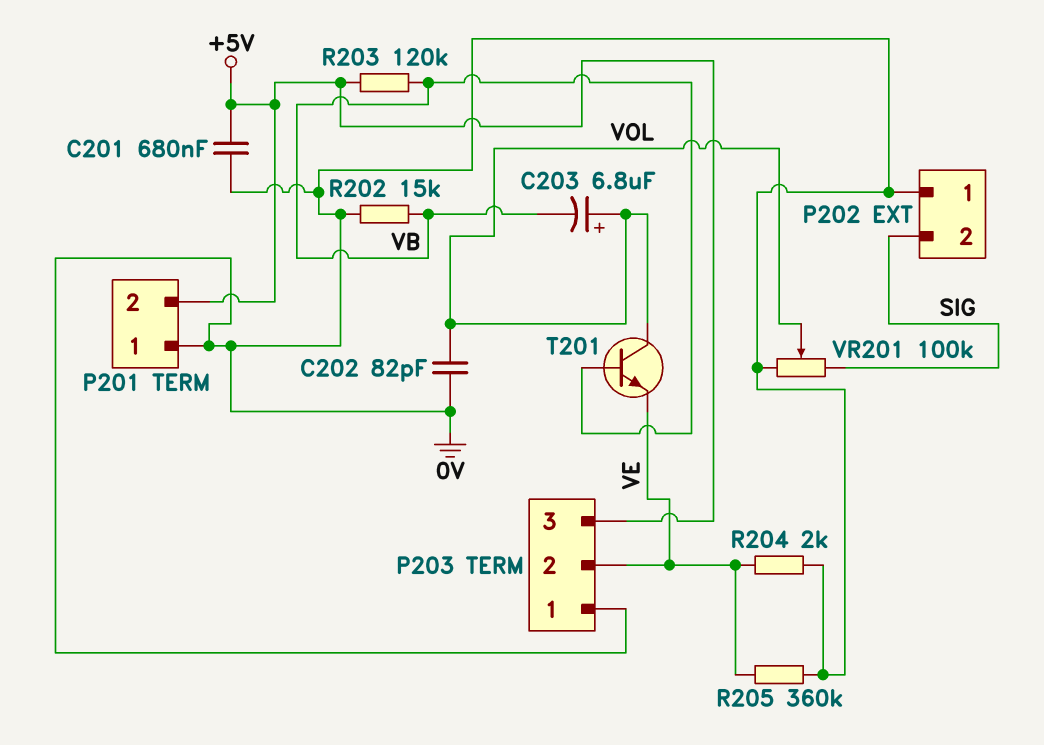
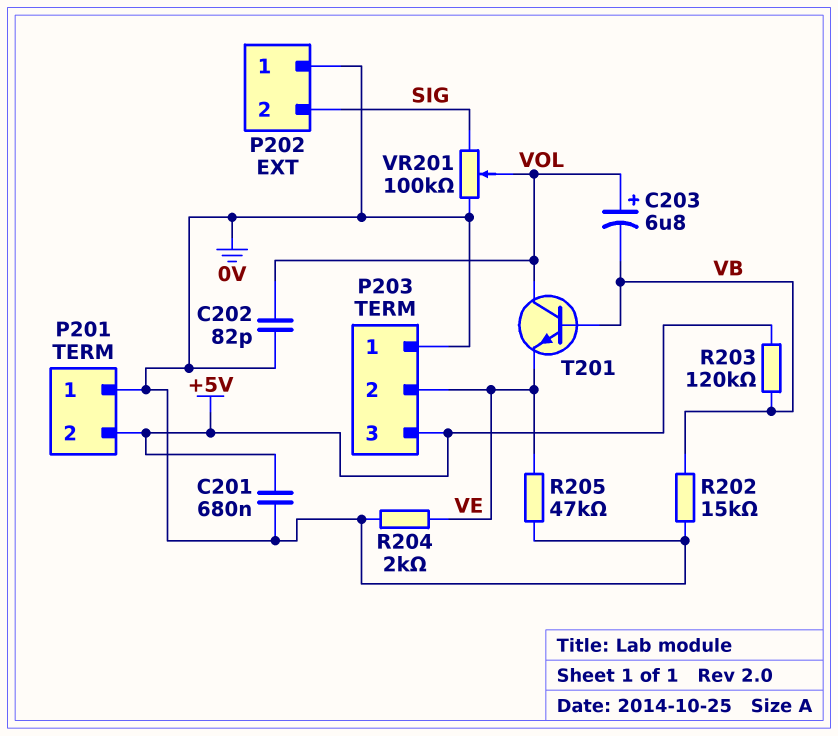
R205: 360k (0V, VE) -> 47k (0V, VE)

